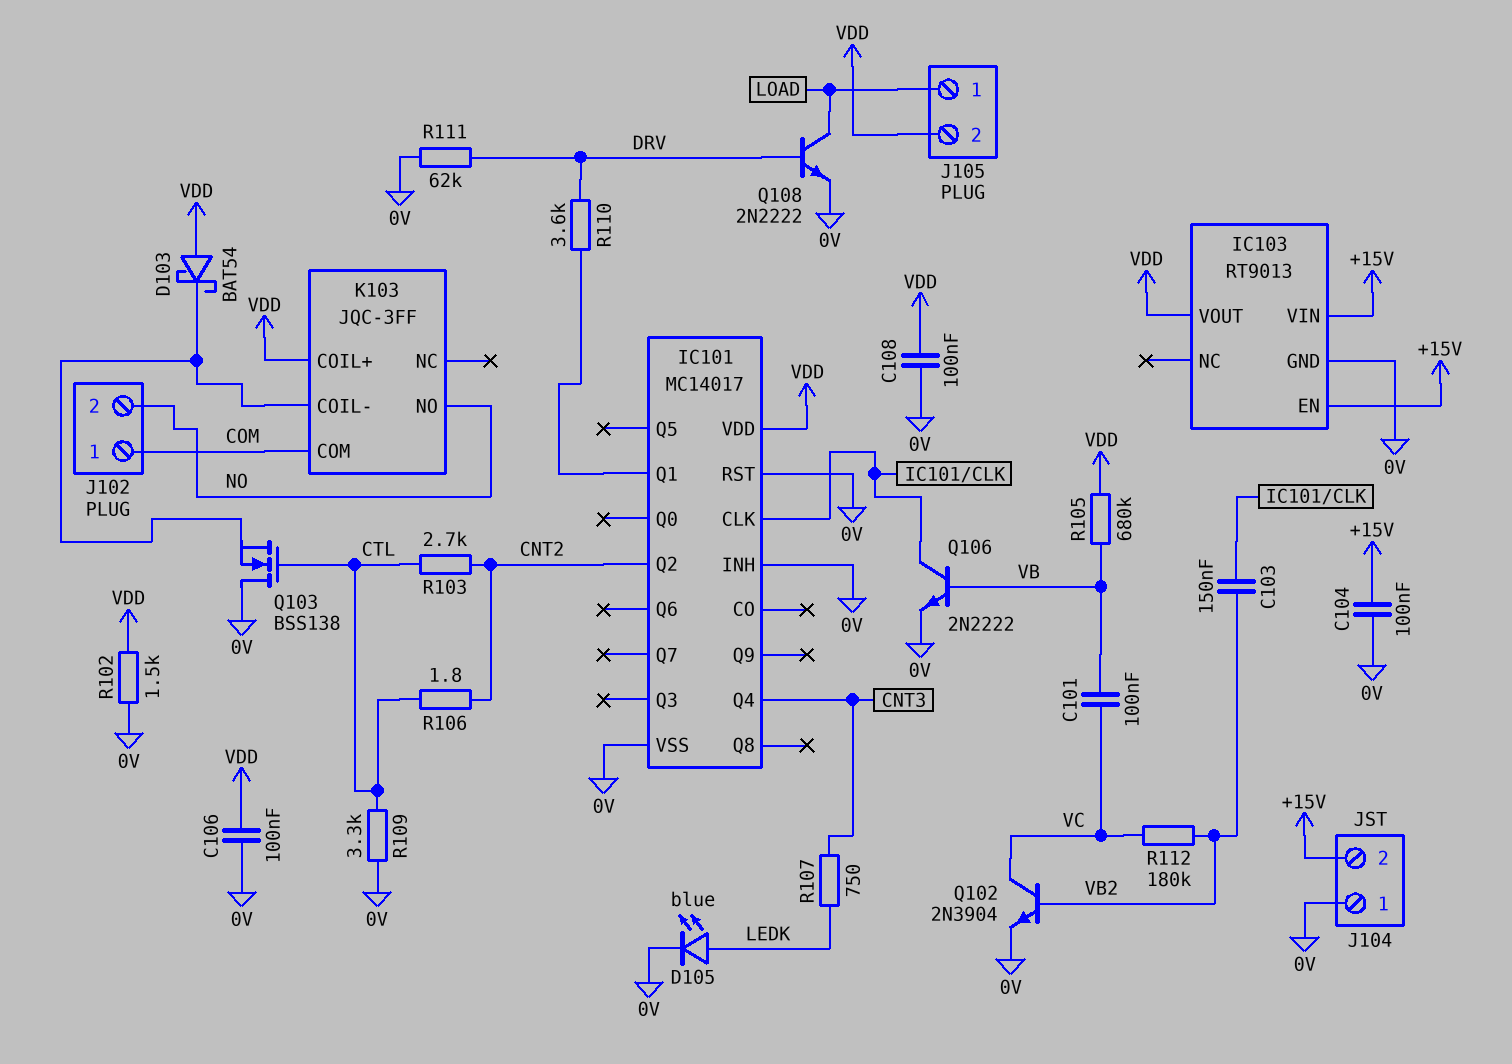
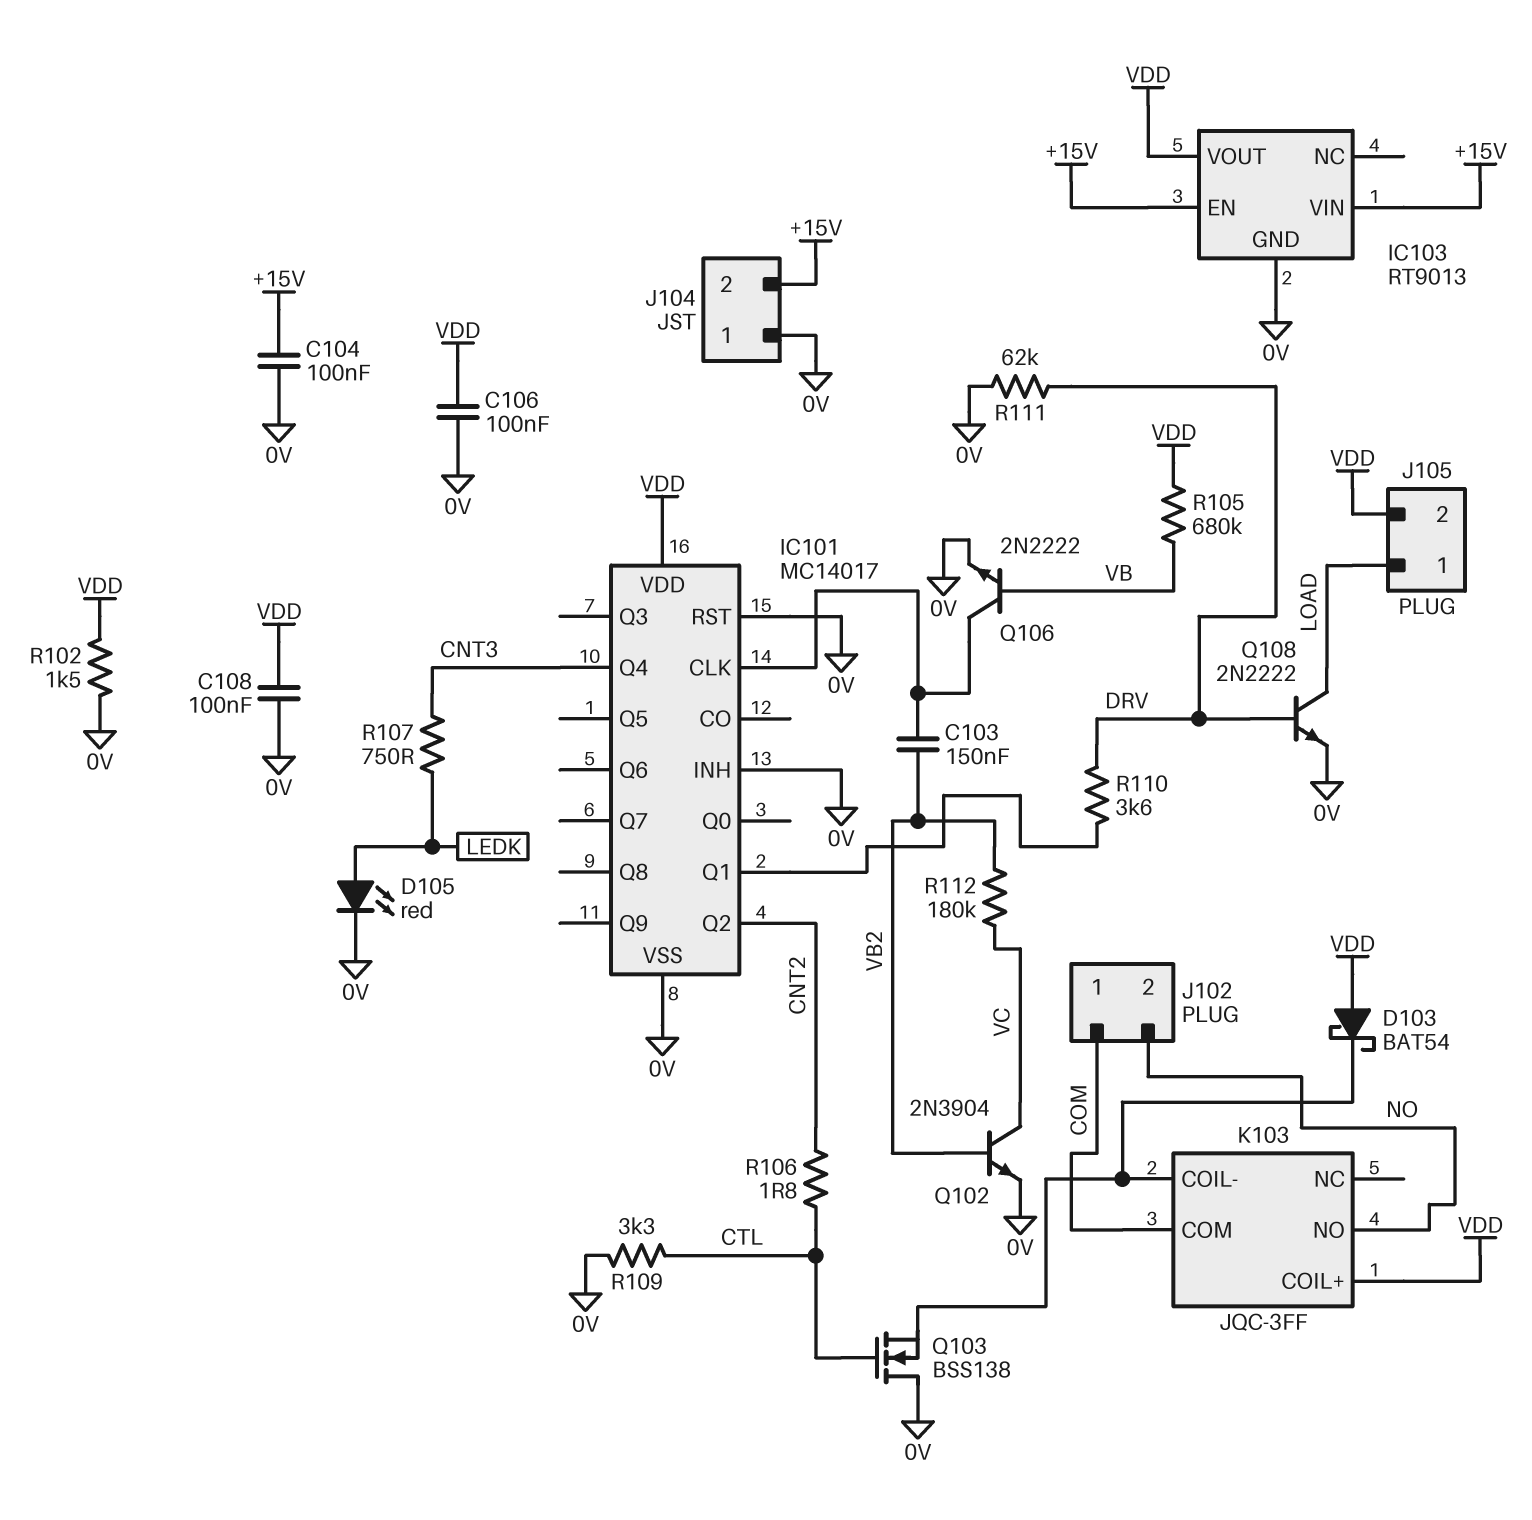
C101: 100nF (VB, VC) -> none
D105: LED blue (A LEDK, K 0V) -> LED red (A LEDK, K 0V)
R103: 2.7k (CNT2, CTL) -> none

